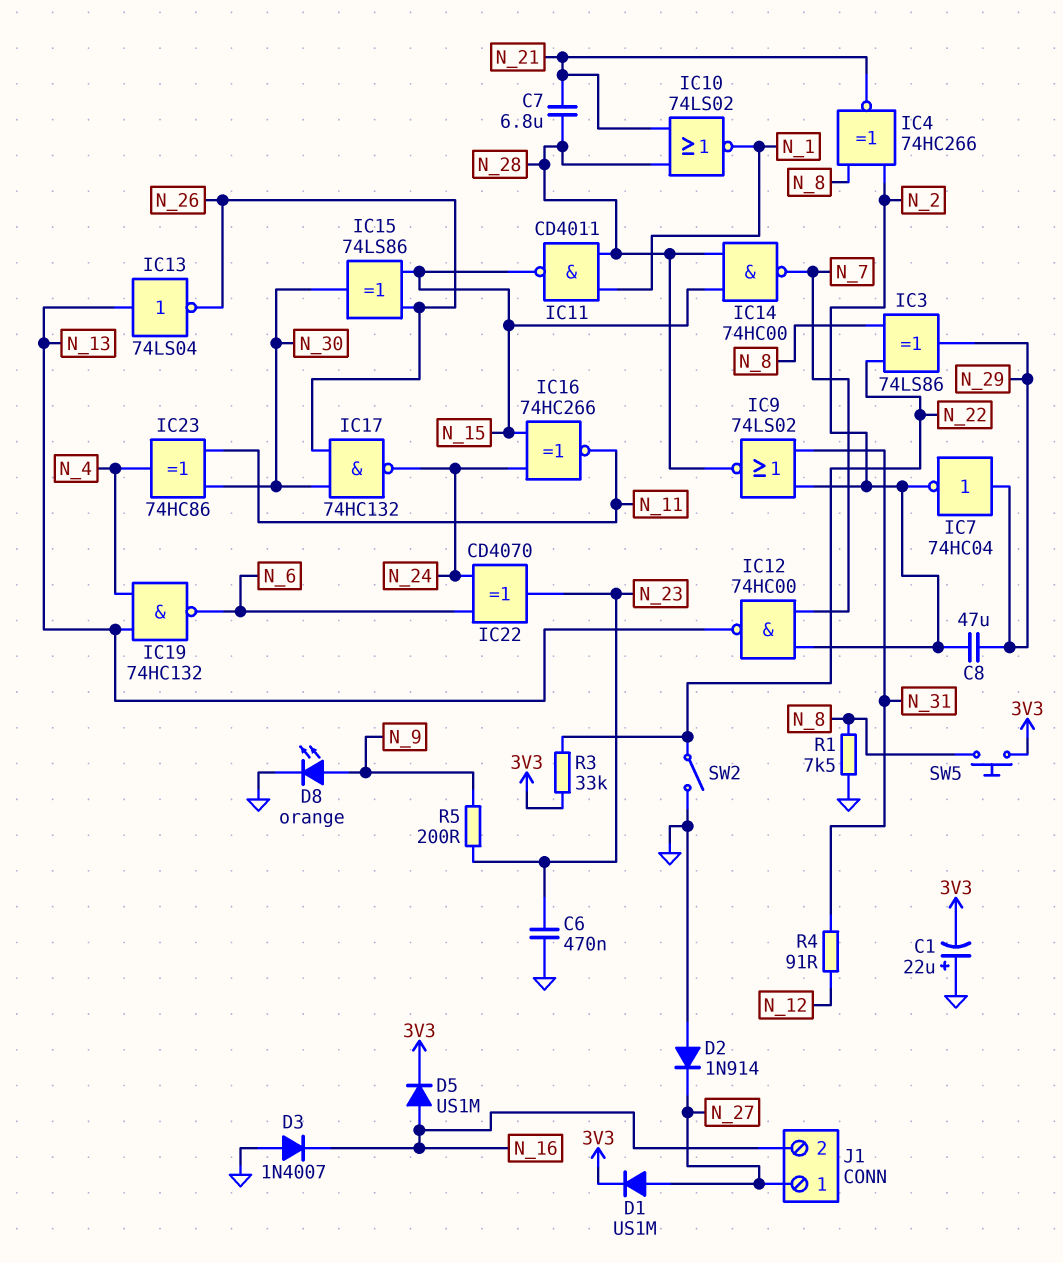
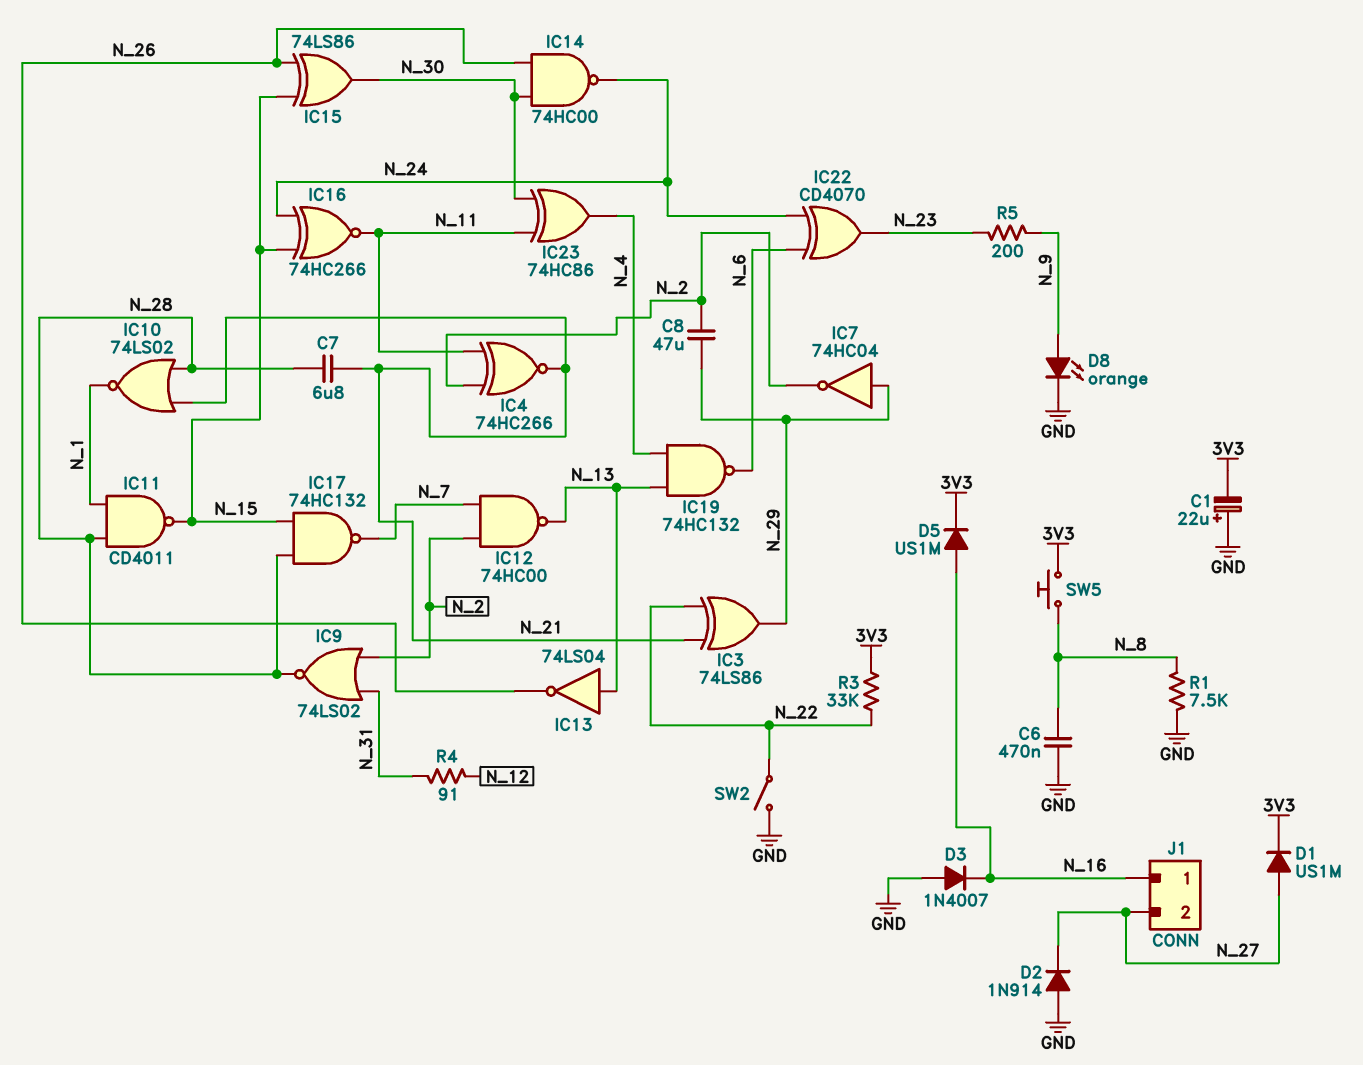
C6: 470nF (GND, N_23) -> 470nF (GND, N_8)
IC3: XOR 74LS86 (in N_8, in N_22, out N_29) -> XOR 74LS86 (in N_21, in N_22, out N_29)
IC4: XNOR 74HC266 (in N_2, in N_8, out N_21) -> XNOR 74HC266 (in N_2, in N_11, out N_21)
IC14: NAND 74HC00 (in N_15, in N_28, out N_7) -> NAND 74HC00 (in N_26, in N_30, out N_24)
IC17: NAND 74HC132 (in N_26, in N_30, out N_24) -> NAND 74HC132 (in N_15, in N_28, out N_7)
J1 pin 1: N_27 -> N_16
J1 pin 2: N_16 -> N_27

